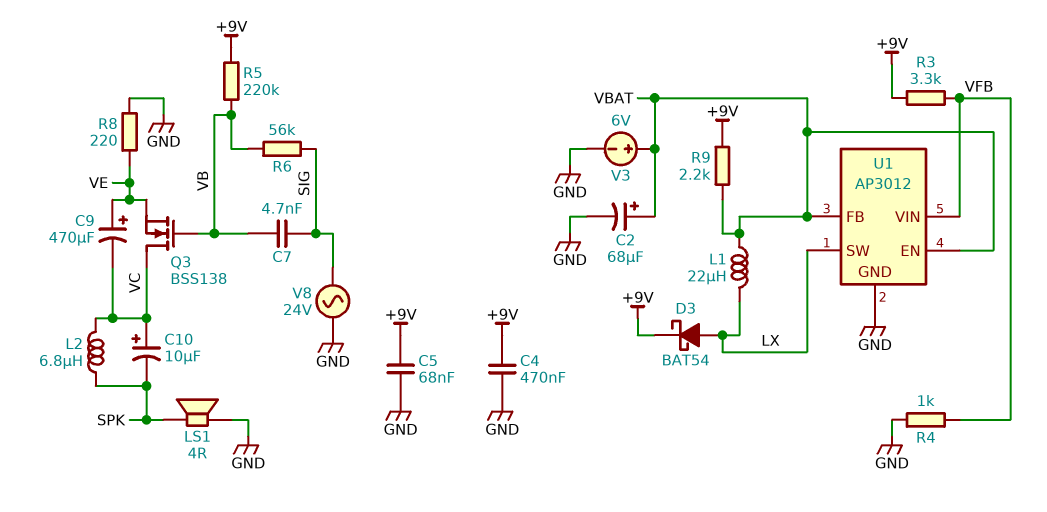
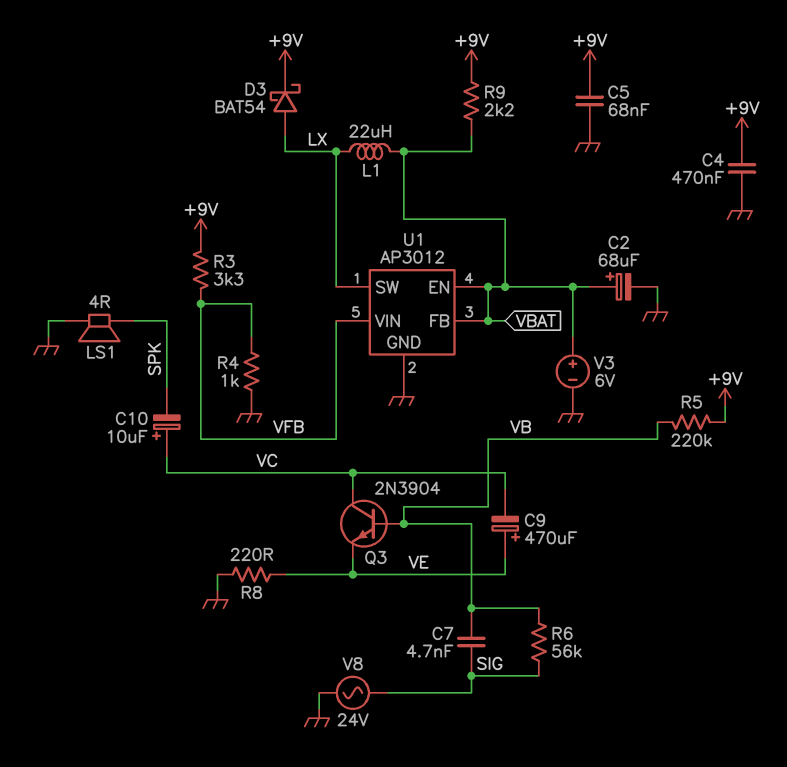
L2: 6.8uH (SPK, VC) -> none
Q3: NMOS BSS138 (G VB, D VC, S VE) -> NPN 2N3904 (B VB, C VC, E VE)

